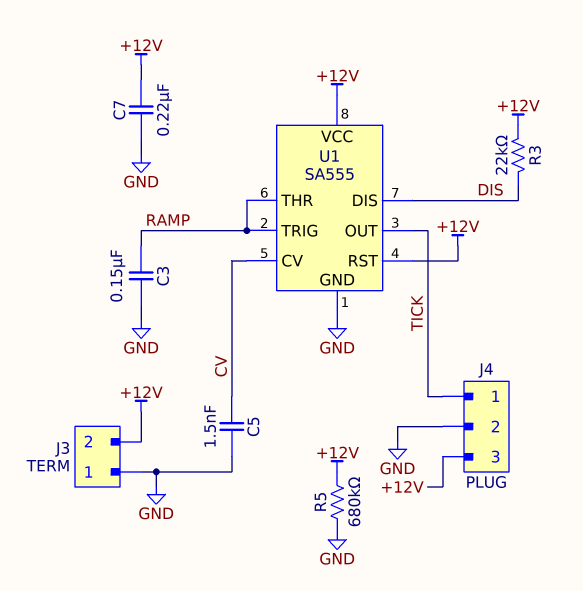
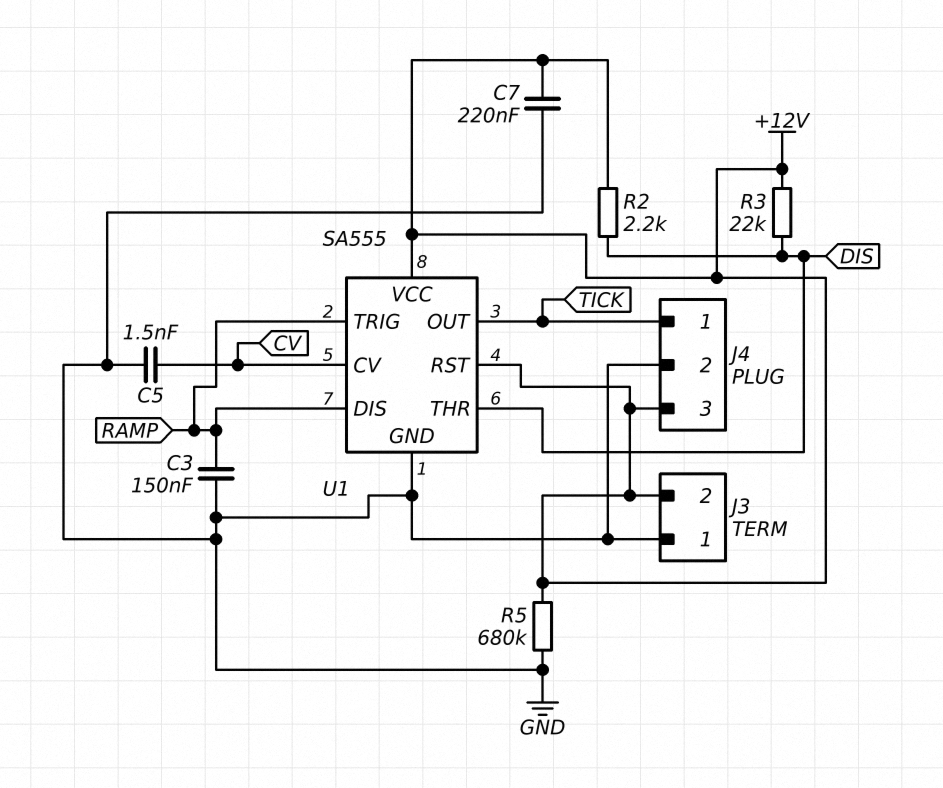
R2: none -> 2.2k (+12V, DIS)
U1 pin DIS: DIS -> RAMP
U1 pin THR: RAMP -> DIS

